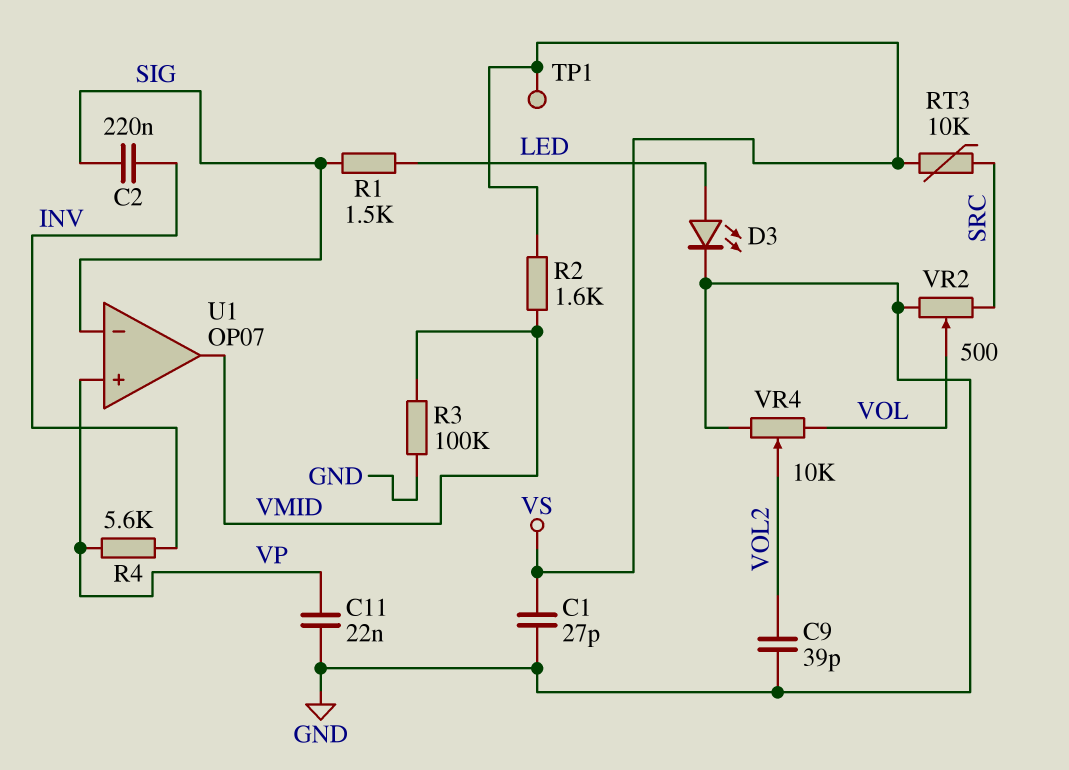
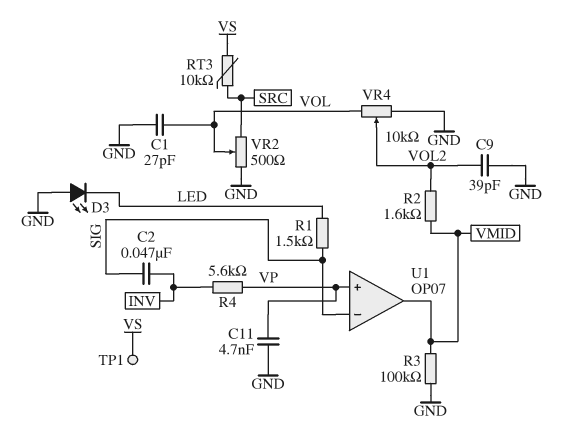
C1: 27pF (GND, VS) -> 27pF (GND, VOL)
C2: 220nF (INV, SIG) -> 47nF (INV, SIG)
C11: 22nF (GND, VP) -> 4.7nF (GND, VP)
D3: LED (A LED, K GND) -> LED (A GND, K LED)
R2: 1.6k (VMID, VS) -> 1.6k (VMID, VOL2)

